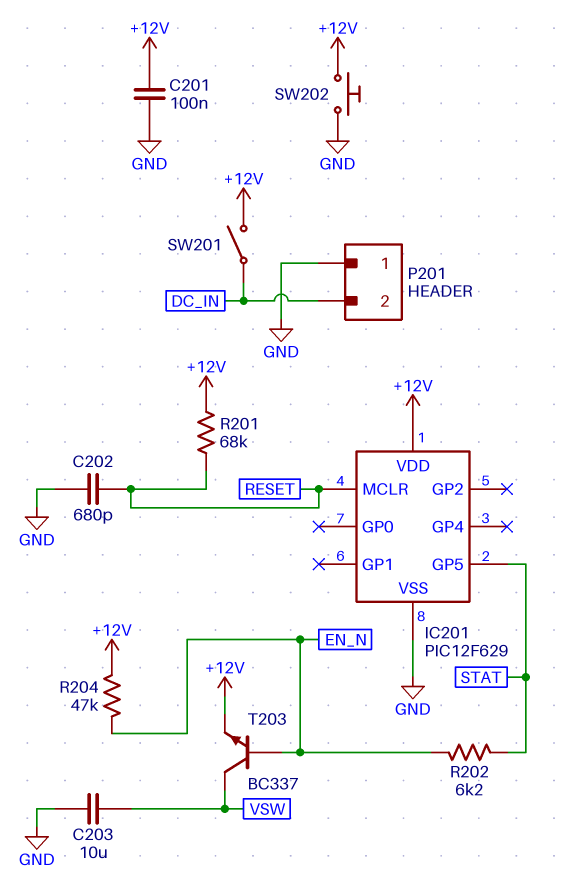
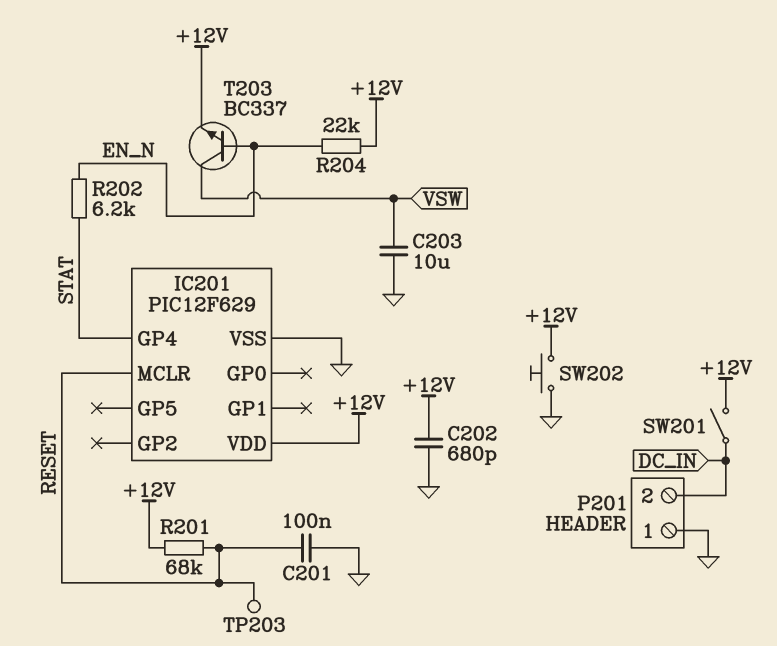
C201: 100nF (+12V, GND) -> 100nF (GND, RESET)
C202: 680pF (GND, RESET) -> 680pF (+12V, GND)
IC201 pin GP4: none -> STAT
IC201 pin GP5: STAT -> none
R204: 47k (+12V, EN_N) -> 22k (+12V, EN_N)
TP203: none -> test point (RESET)

